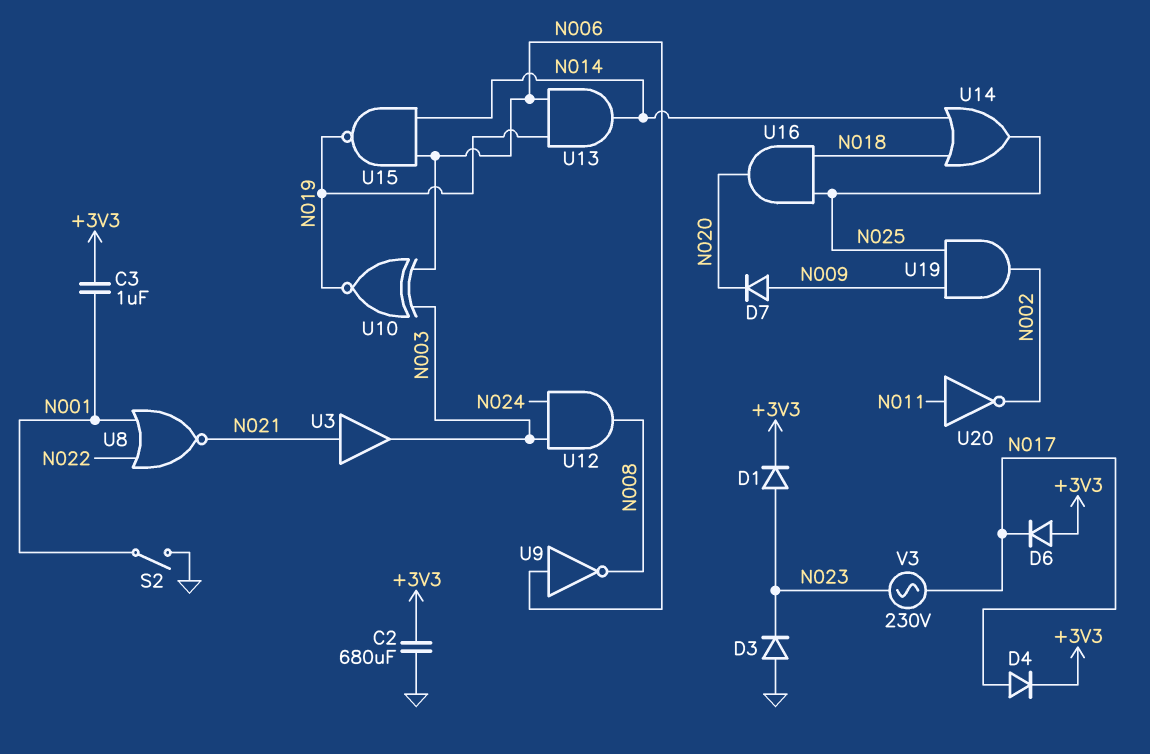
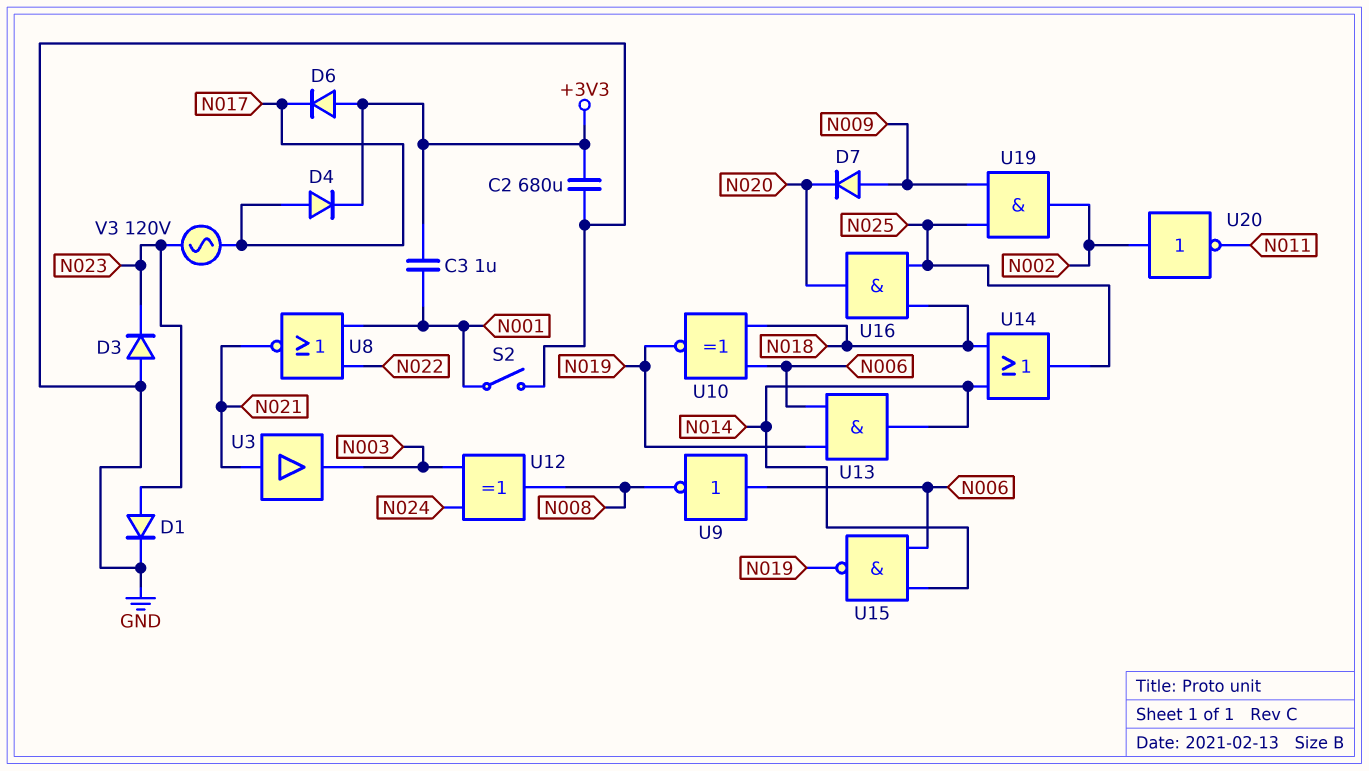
D1: diode (A N023, K +3V3) -> diode (A N023, K GND)
U10: XNOR (in N003, in N006, out N019) -> XNOR (in N006, in N018, out N019)
U12: AND (in N003, in N024, out N008) -> XOR (in N003, in N024, out N008)
U20: NOT (in N011, out N002) -> NOT (in N002, out N011)
V3: AC 230V (N017, N023) -> AC 120V (N017, N023)

